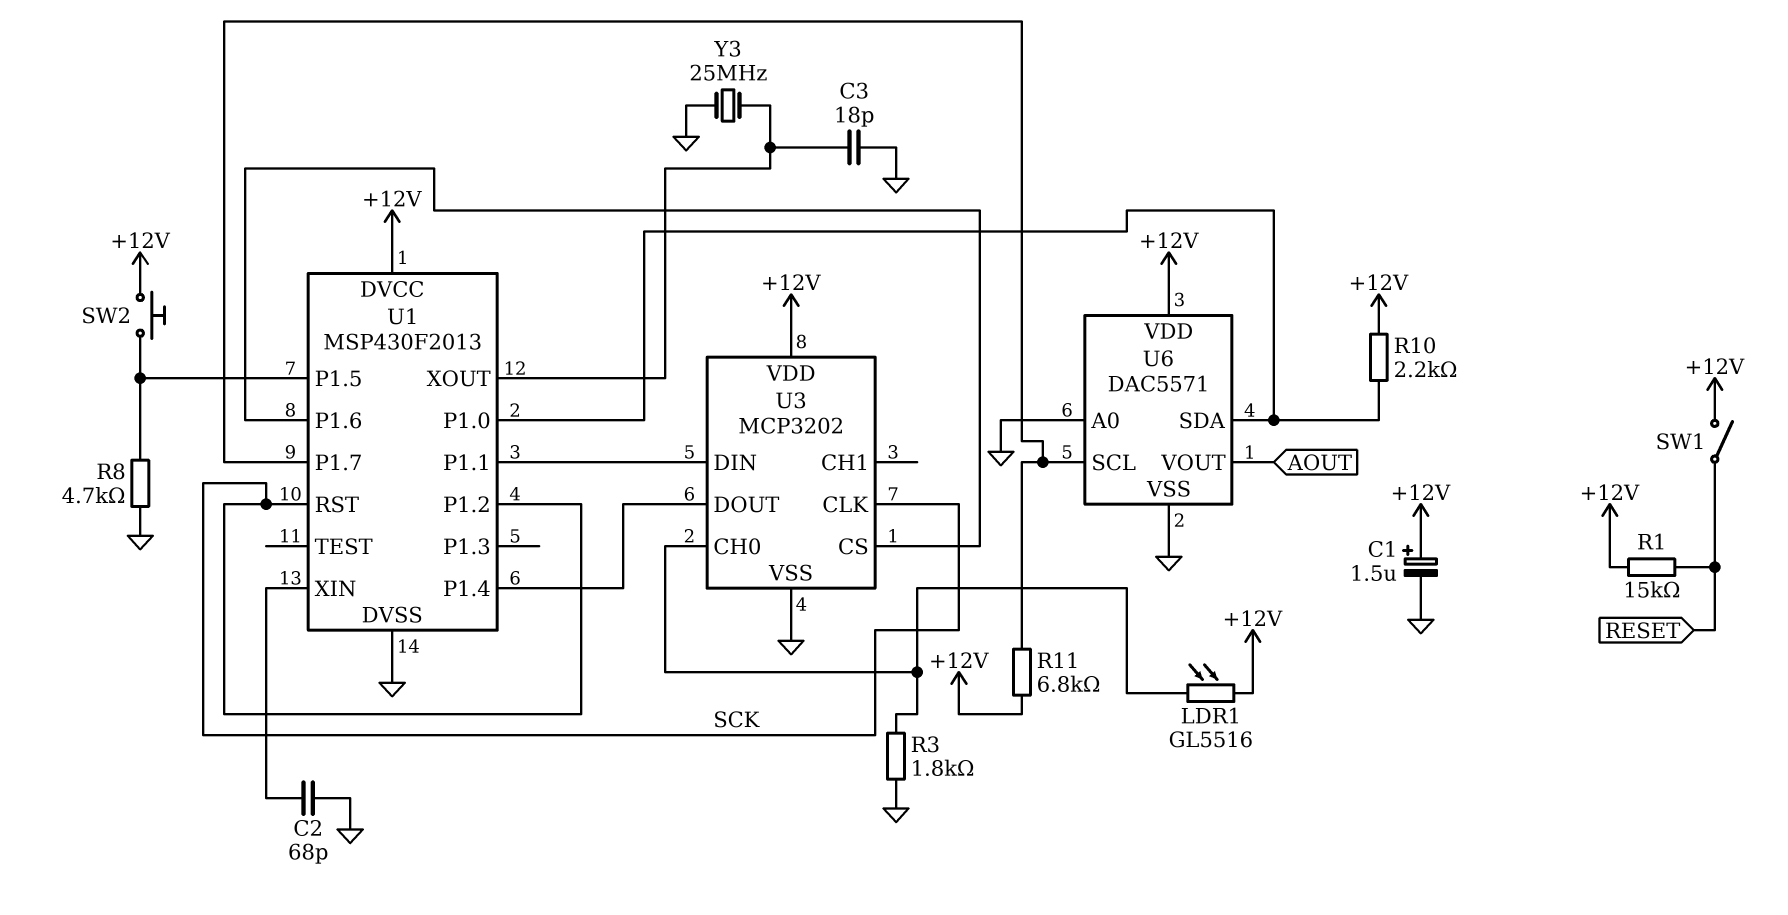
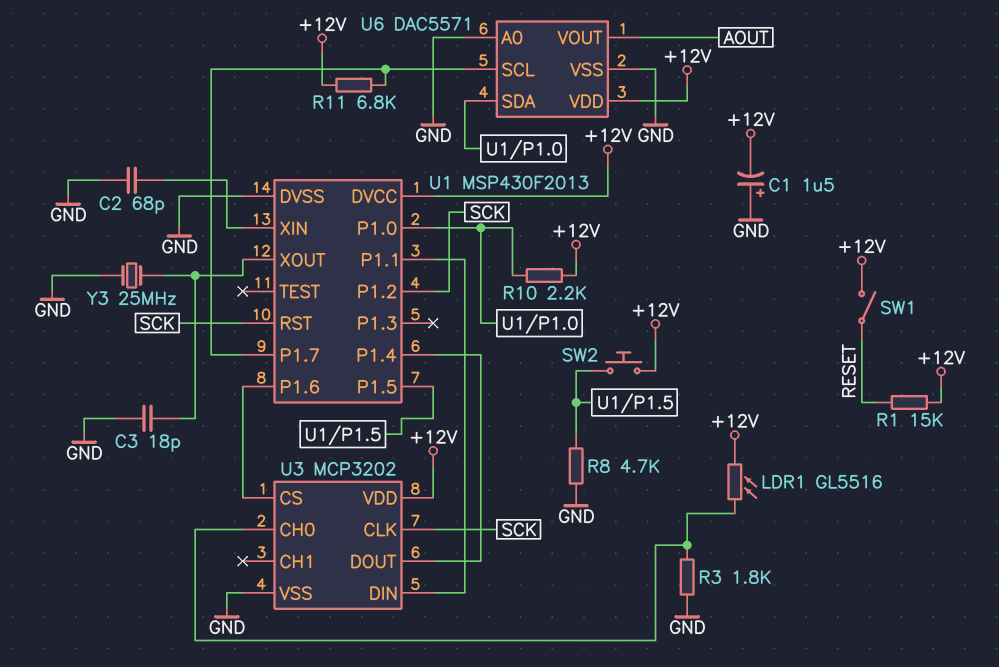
C1: 1.5uF (plus +12V, minus GND) -> 1.5uF (plus GND, minus +12V)

